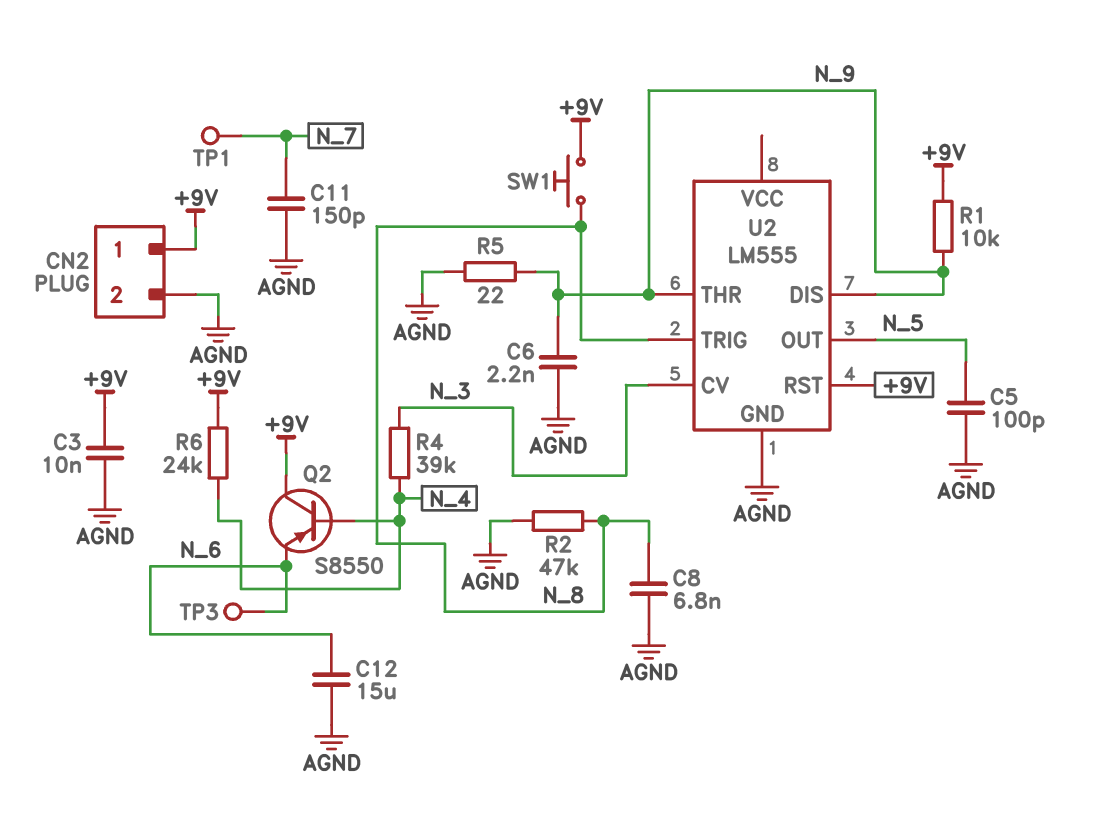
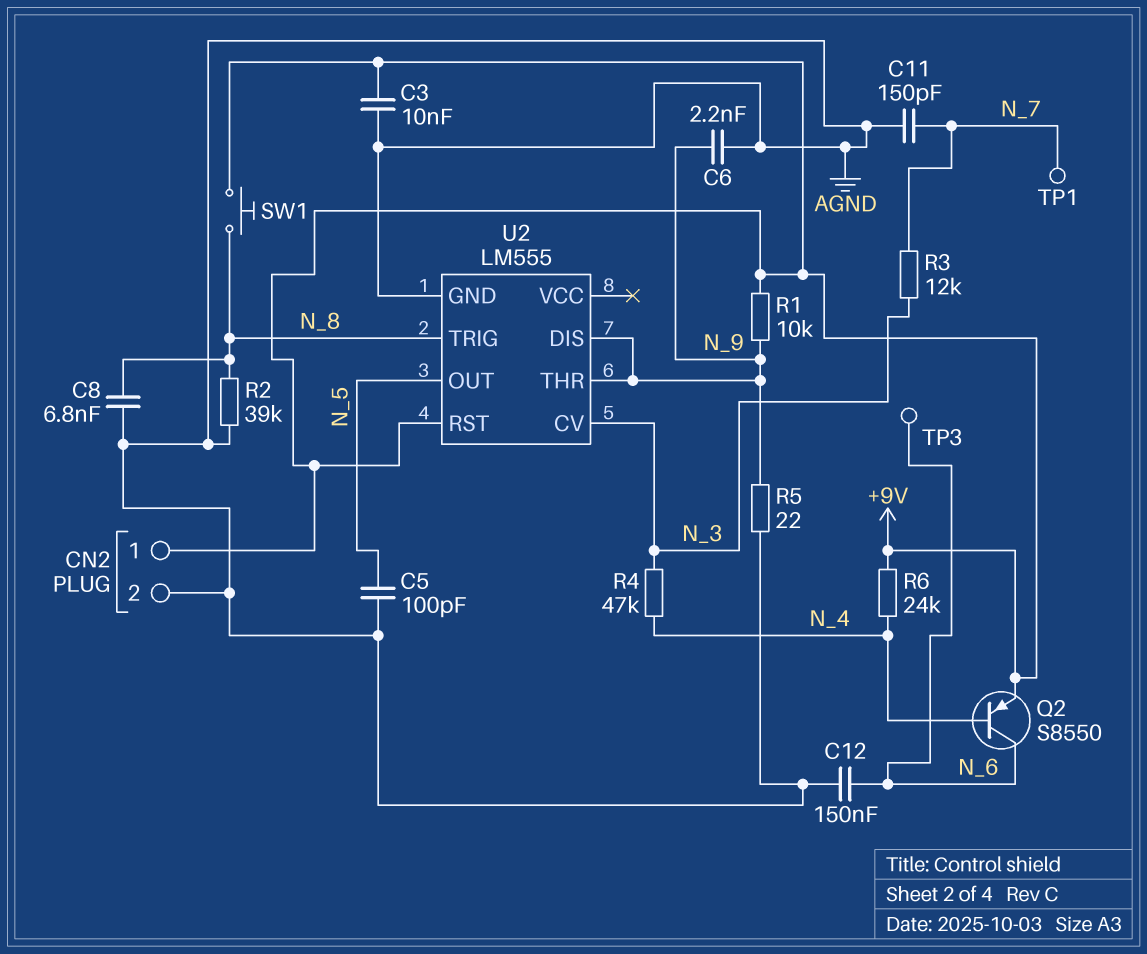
C12: 15uF (AGND, N_6) -> 150nF (AGND, N_6)
Q2: PNP S8550 (B N_4, C +9V, E N_6) -> PNP S8550 (B N_4, C N_6, E +9V)
R2: 47k (AGND, N_8) -> 39k (AGND, N_8)
R3: none -> 12k (N_3, N_7)
R4: 39k (N_3, N_4) -> 47k (N_3, N_4)

